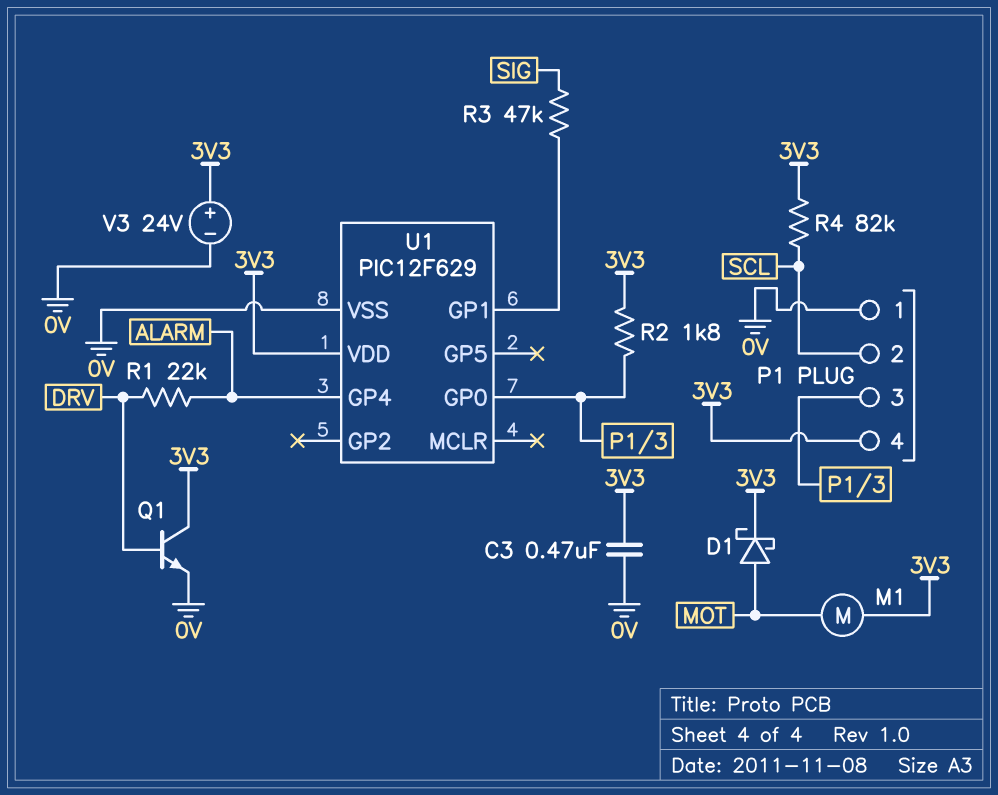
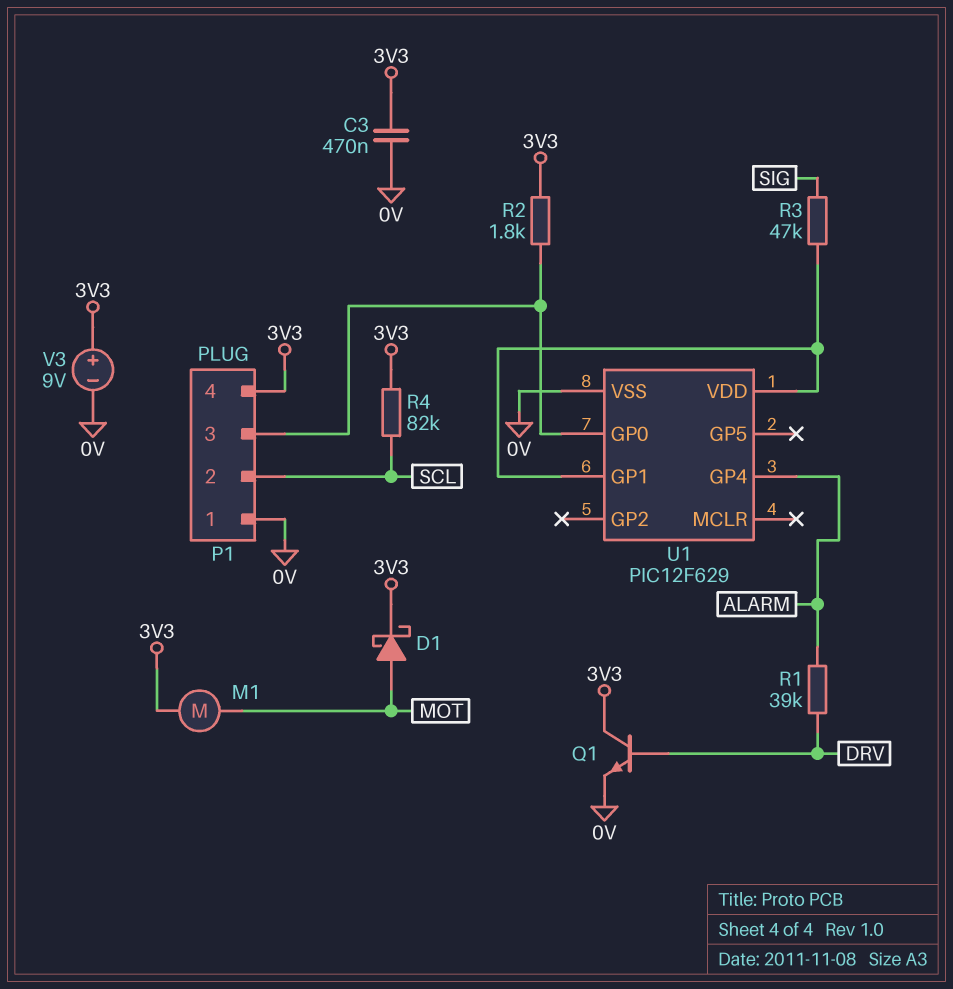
R1: 22k (ALARM, DRV) -> 39k (ALARM, DRV)
U1 pin VDD: 3V3 -> U1/GP1
V3: 24V (plus 3V3, minus 0V) -> 9V (plus 3V3, minus 0V)

